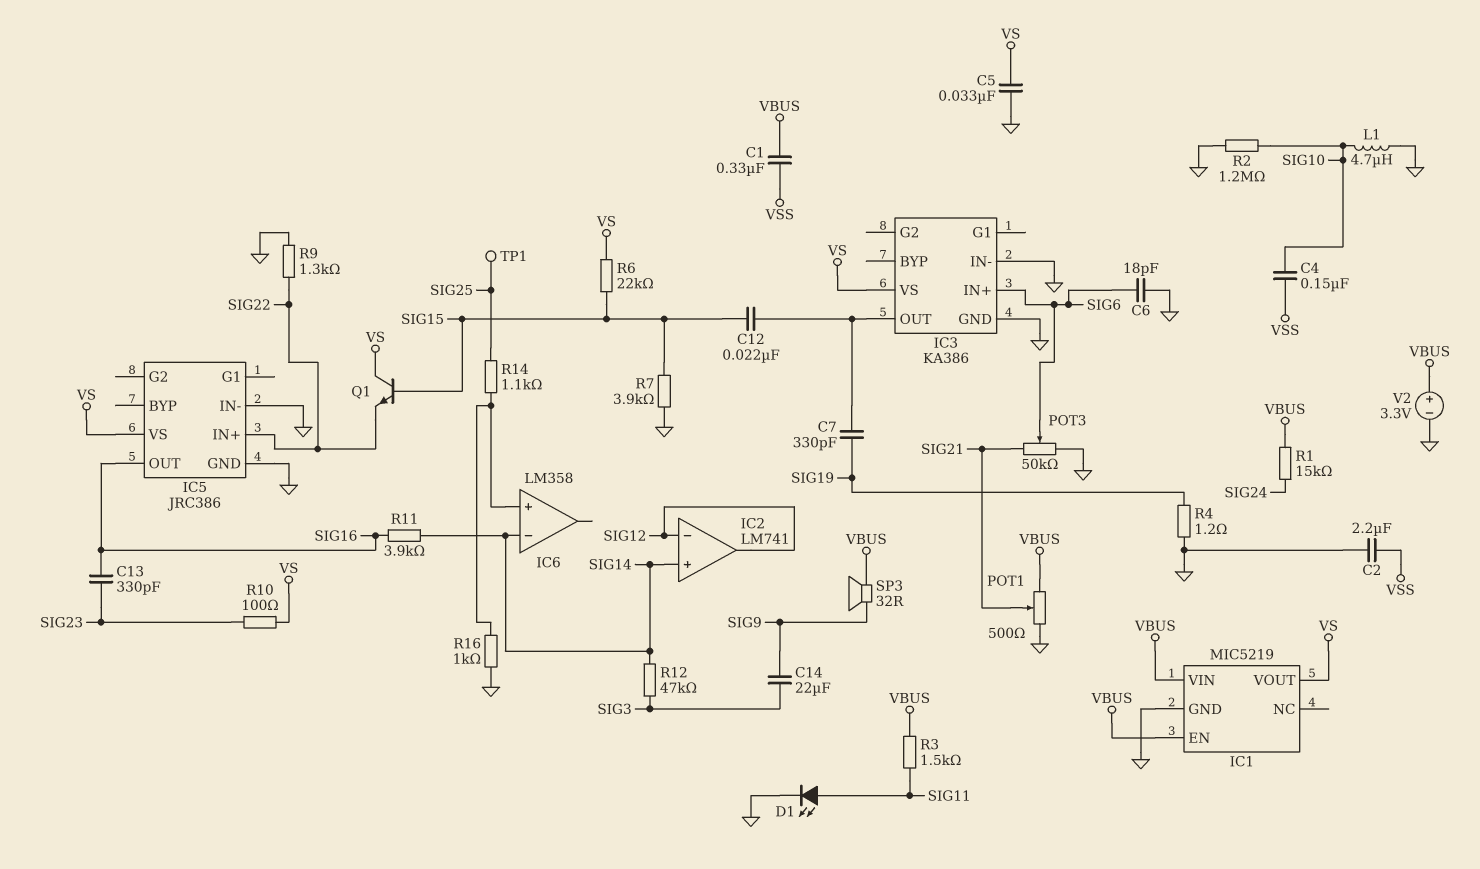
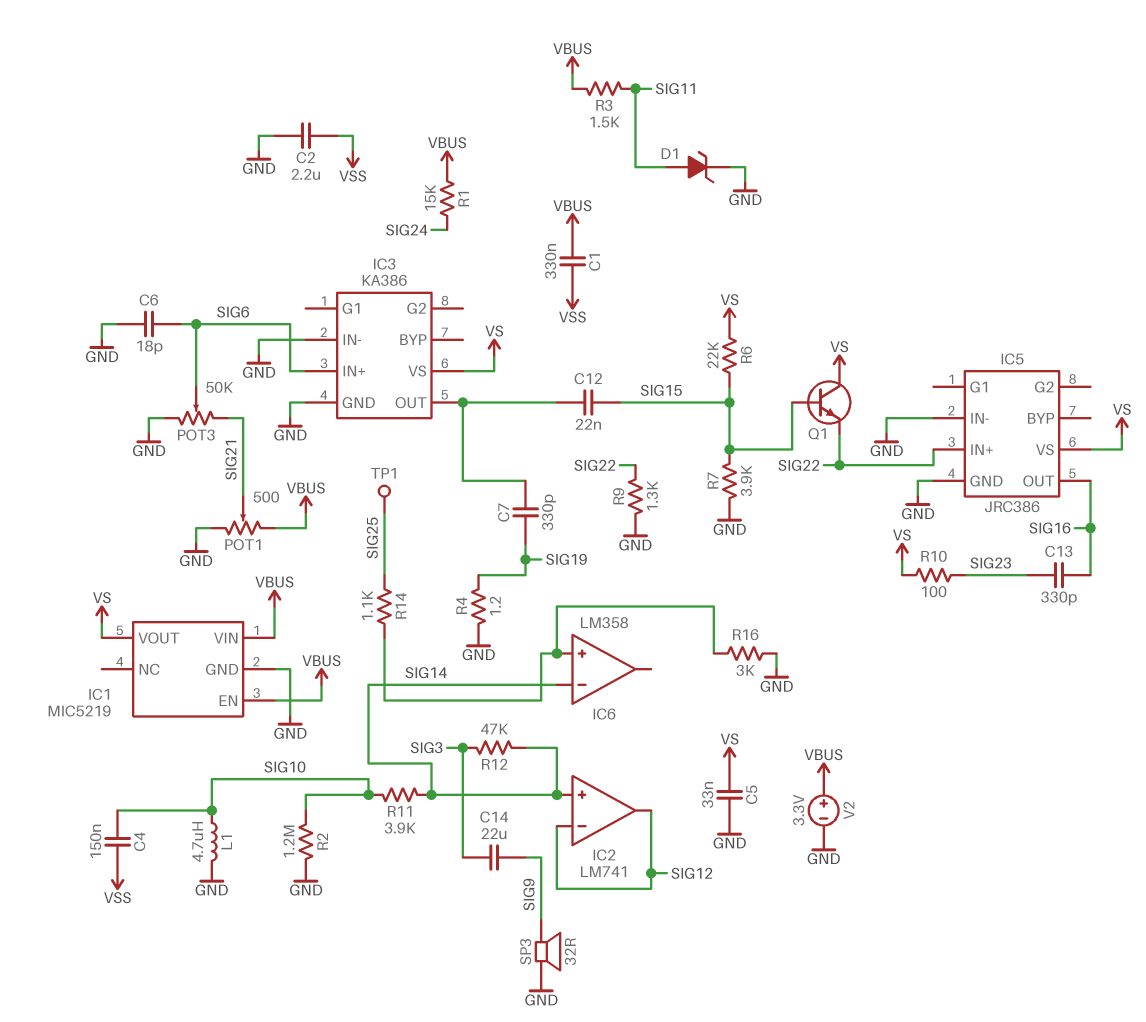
D1: LED (A SIG11, K GND) -> zener (A SIG11, K GND)
R11: 3.9k (SIG14, SIG16) -> 3.9k (SIG10, SIG14)
R16: 1k (GND, IC6/in+) -> 3k (GND, IC6/in+)
SP3: speaker 32R (SIG9, VBUS) -> speaker 32R (GND, SIG9)

